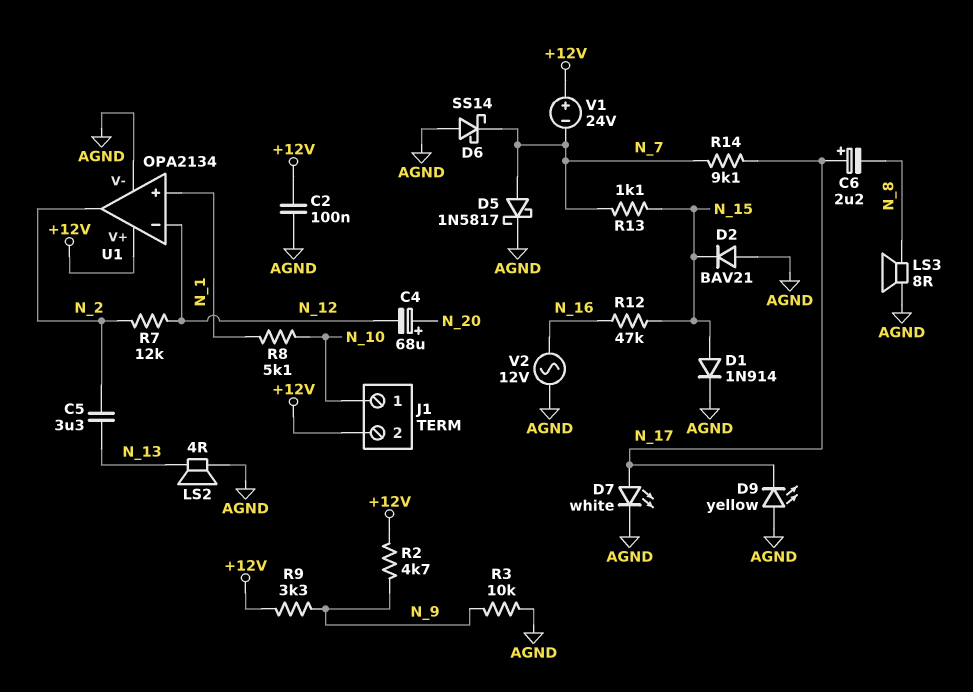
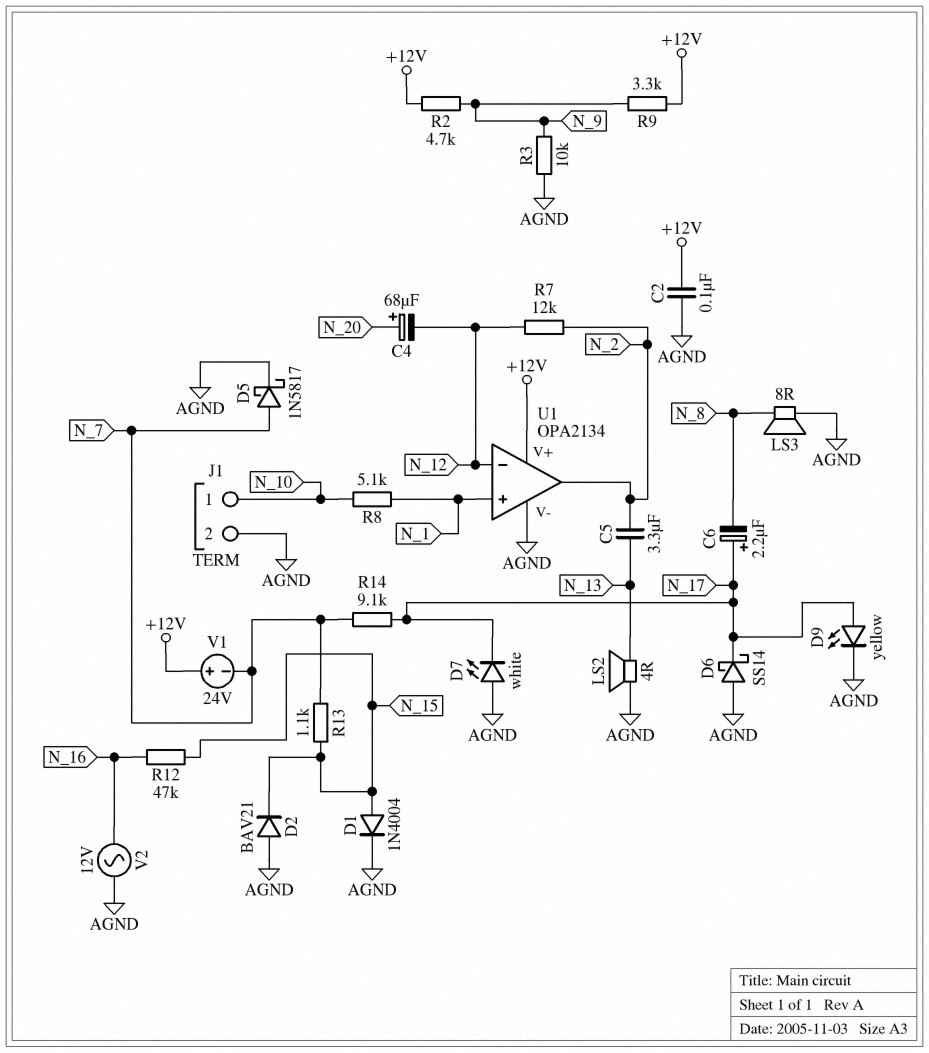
D1: diode 1N914 (A N_15, K AGND) -> diode 1N4004 (A N_15, K AGND)
D6: schottky SS14 (A AGND, K N_7) -> schottky SS14 (A AGND, K N_17)
D7: LED white (A N_17, K AGND) -> LED white (A AGND, K N_17)
D9: LED yellow (A AGND, K N_17) -> LED yellow (A N_17, K AGND)
J1 pin 2: +12V -> AGND

